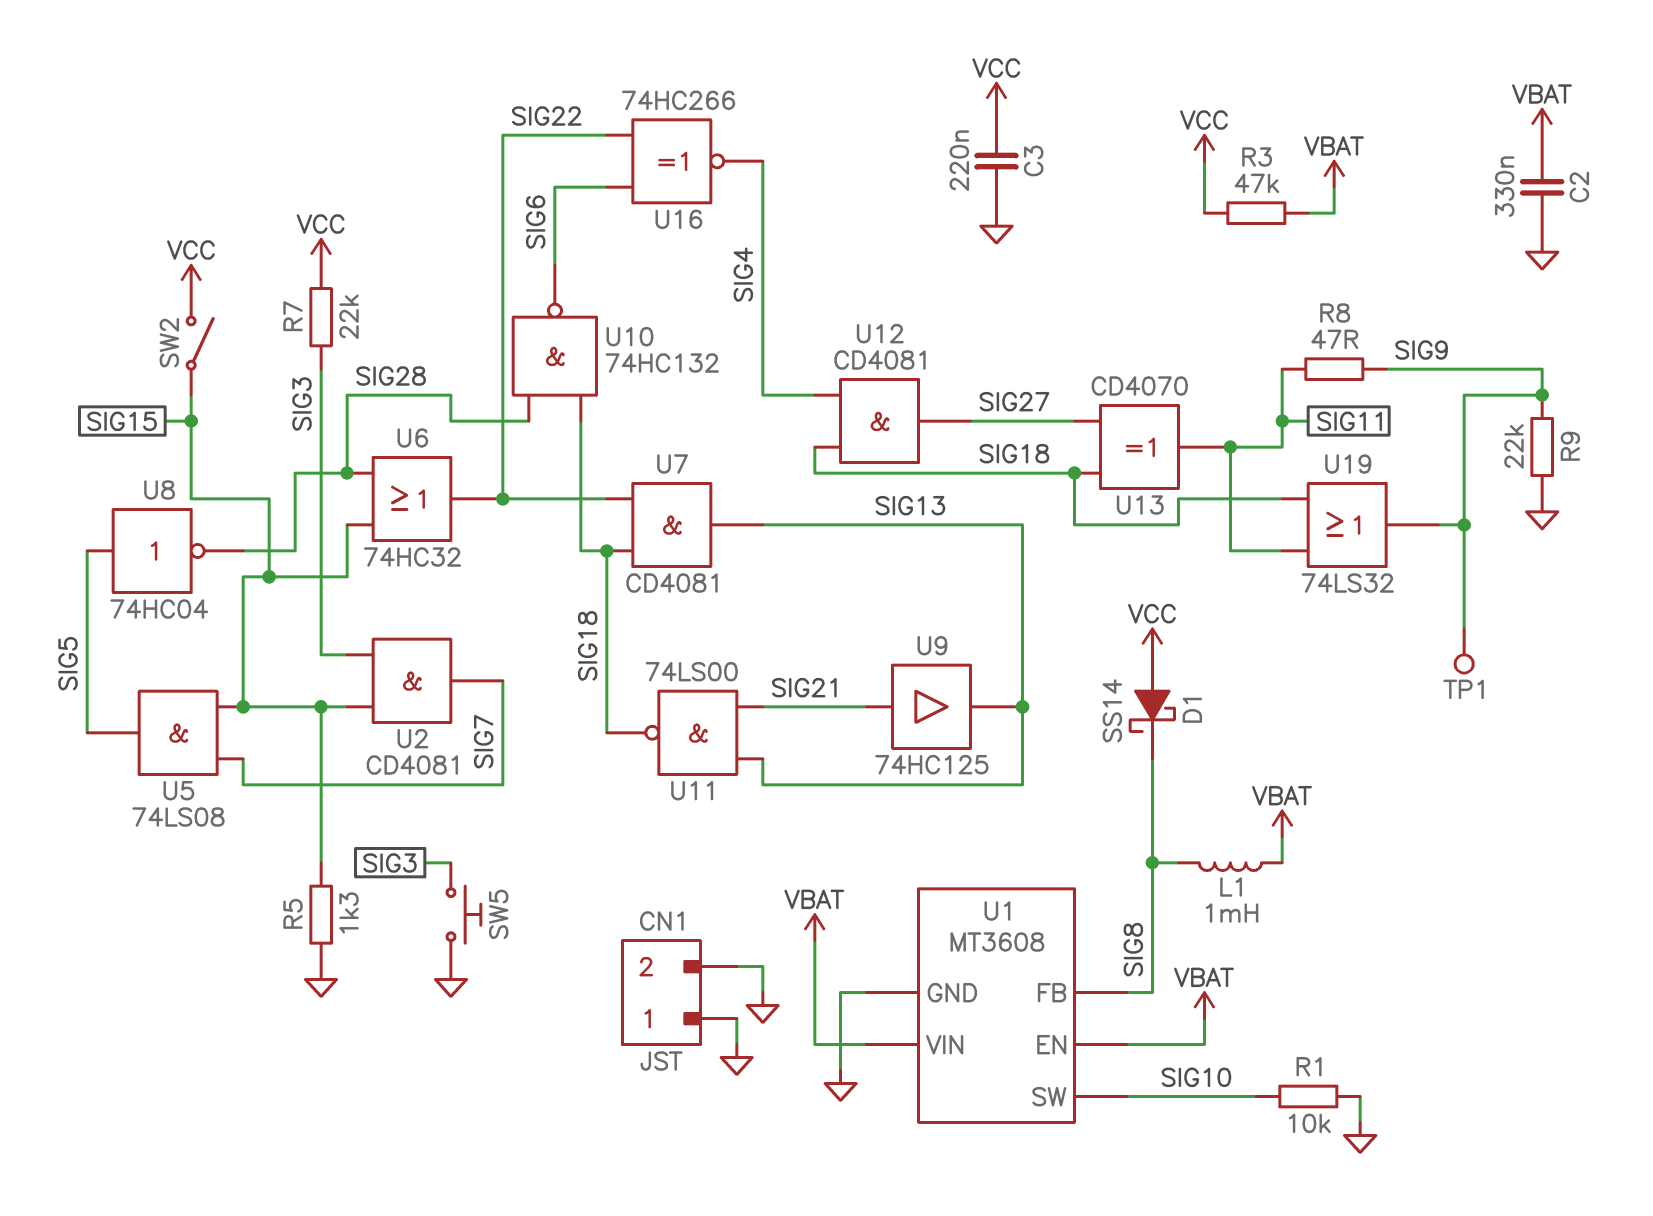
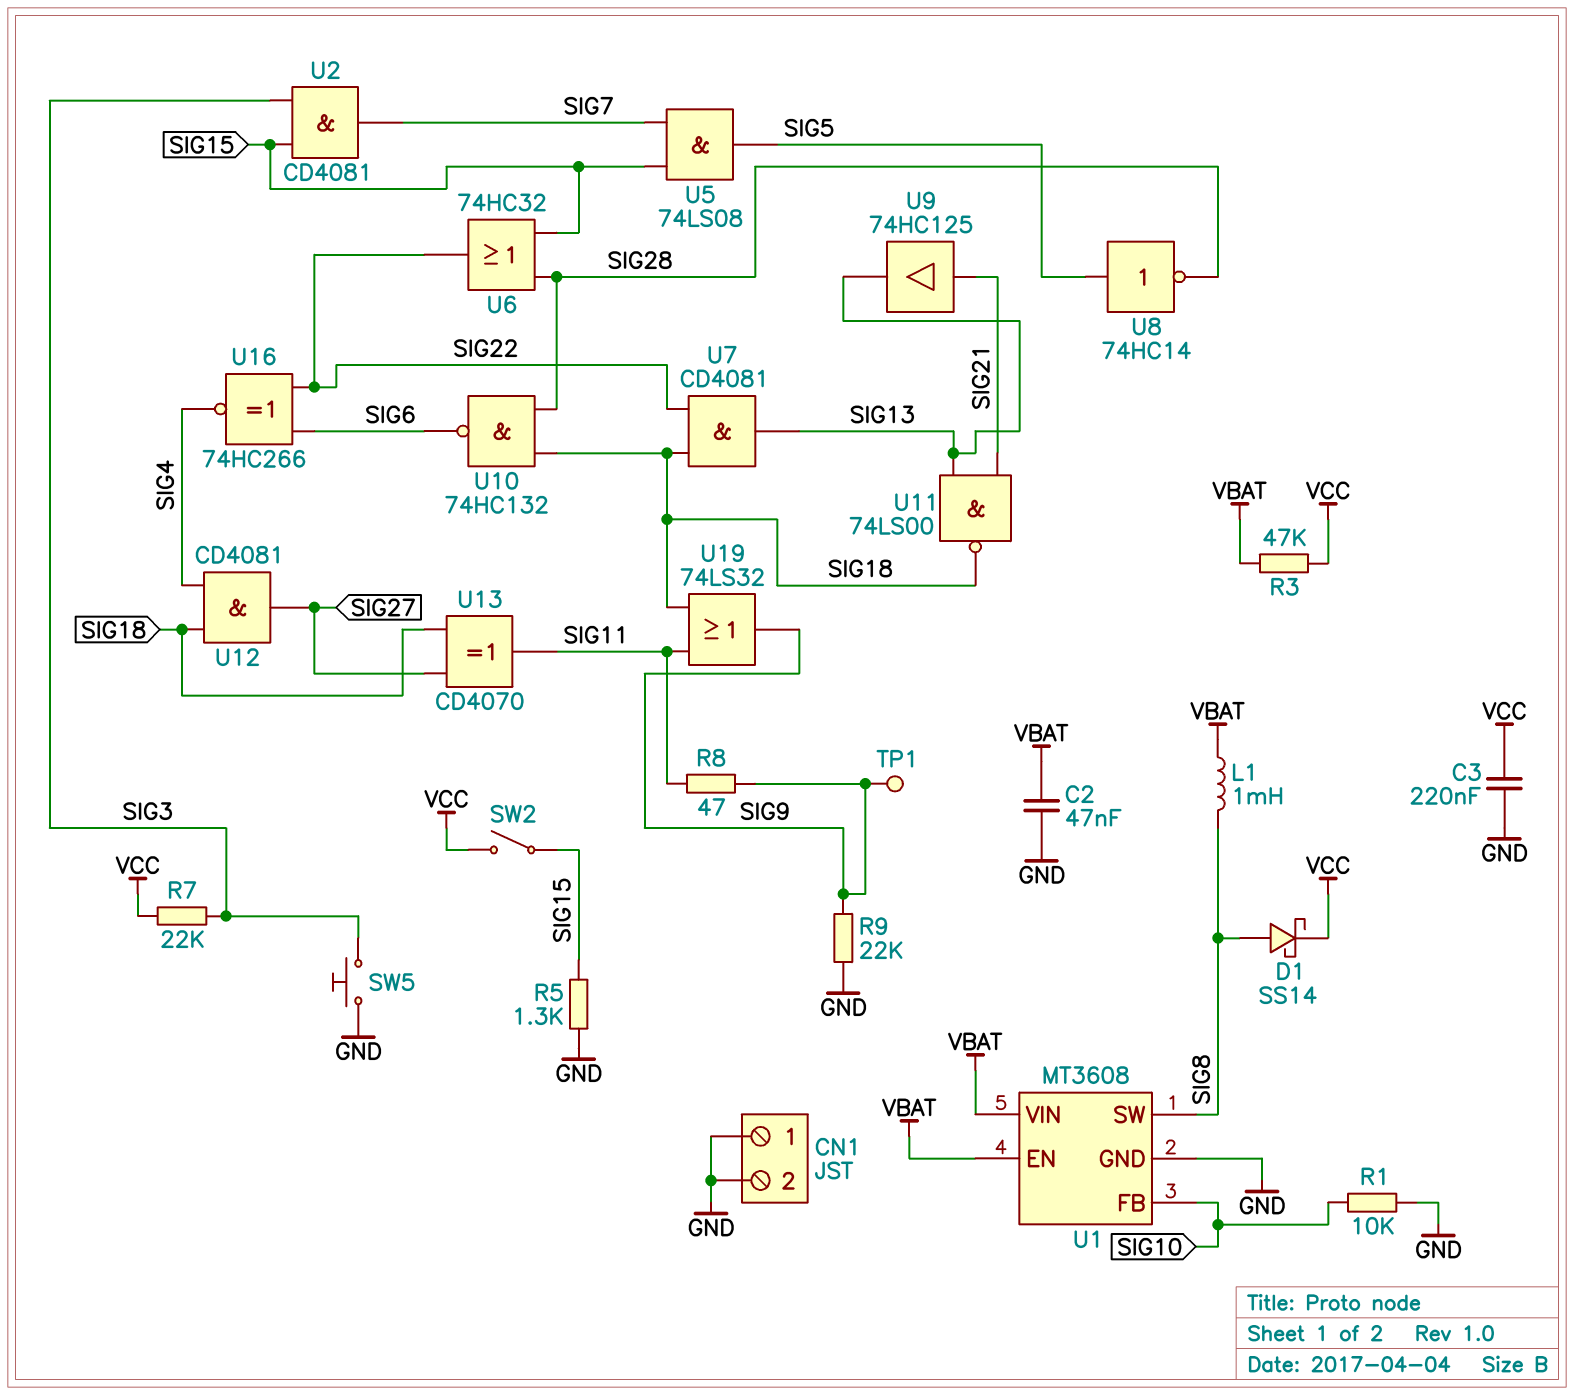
C2: 330nF (GND, VBAT) -> 47nF (GND, VBAT)
D1: schottky SS14 (A VCC, K SIG8) -> schottky SS14 (A SIG8, K VCC)
U1 pin FB: SIG8 -> SIG10
U1 pin SW: SIG10 -> SIG8
U8: NOT 74HC04 (in SIG5, out SIG28) -> NOT 74HC14 (in SIG5, out SIG28)

